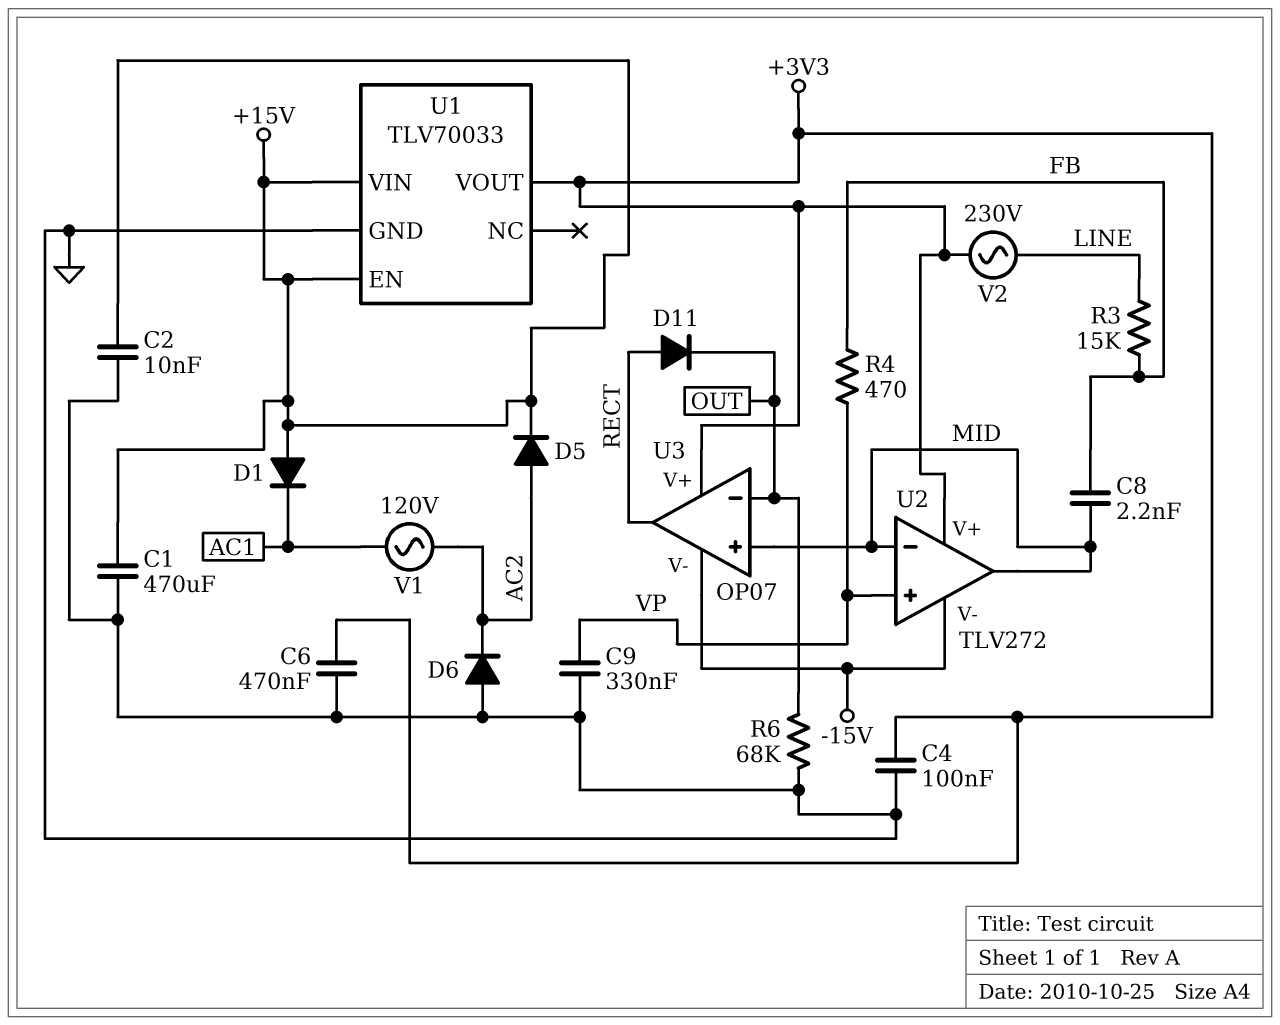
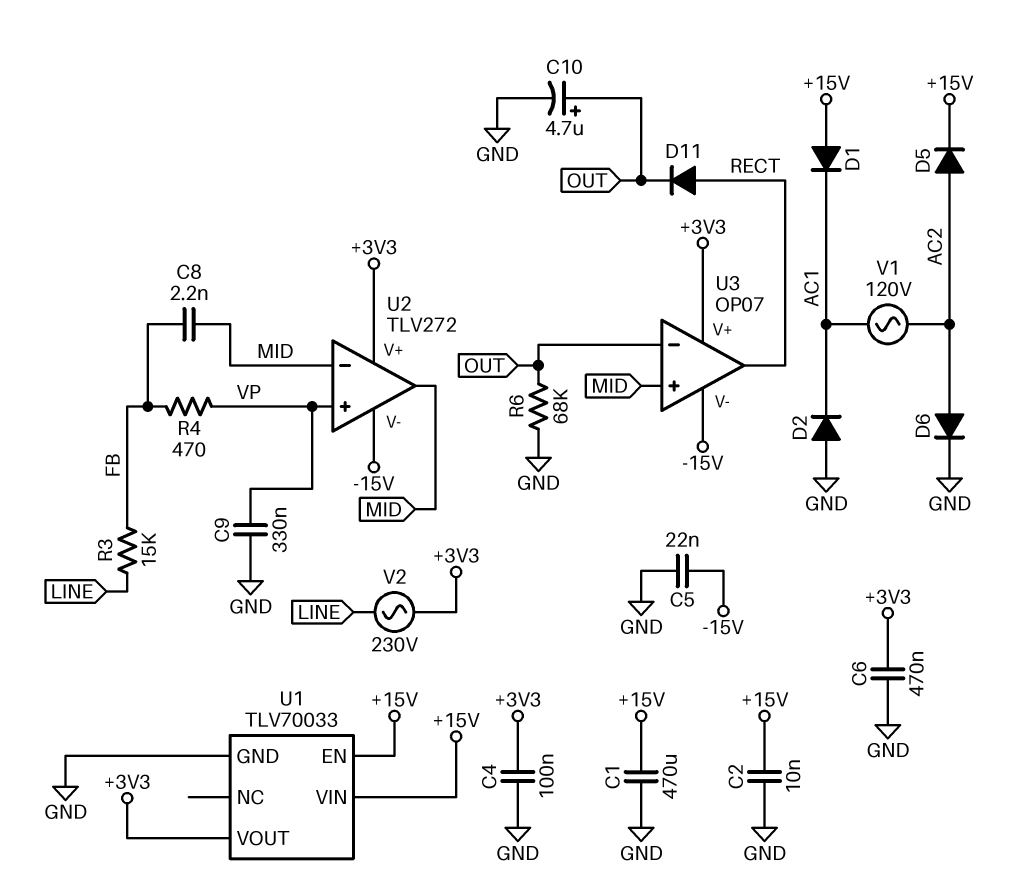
C5: none -> 22nF (-15V, GND)
C10: none -> 4.7uF (plus OUT, minus GND)
D2: none -> diode (A GND, K AC1)
D6: diode (A GND, K AC2) -> diode (A AC2, K GND)

